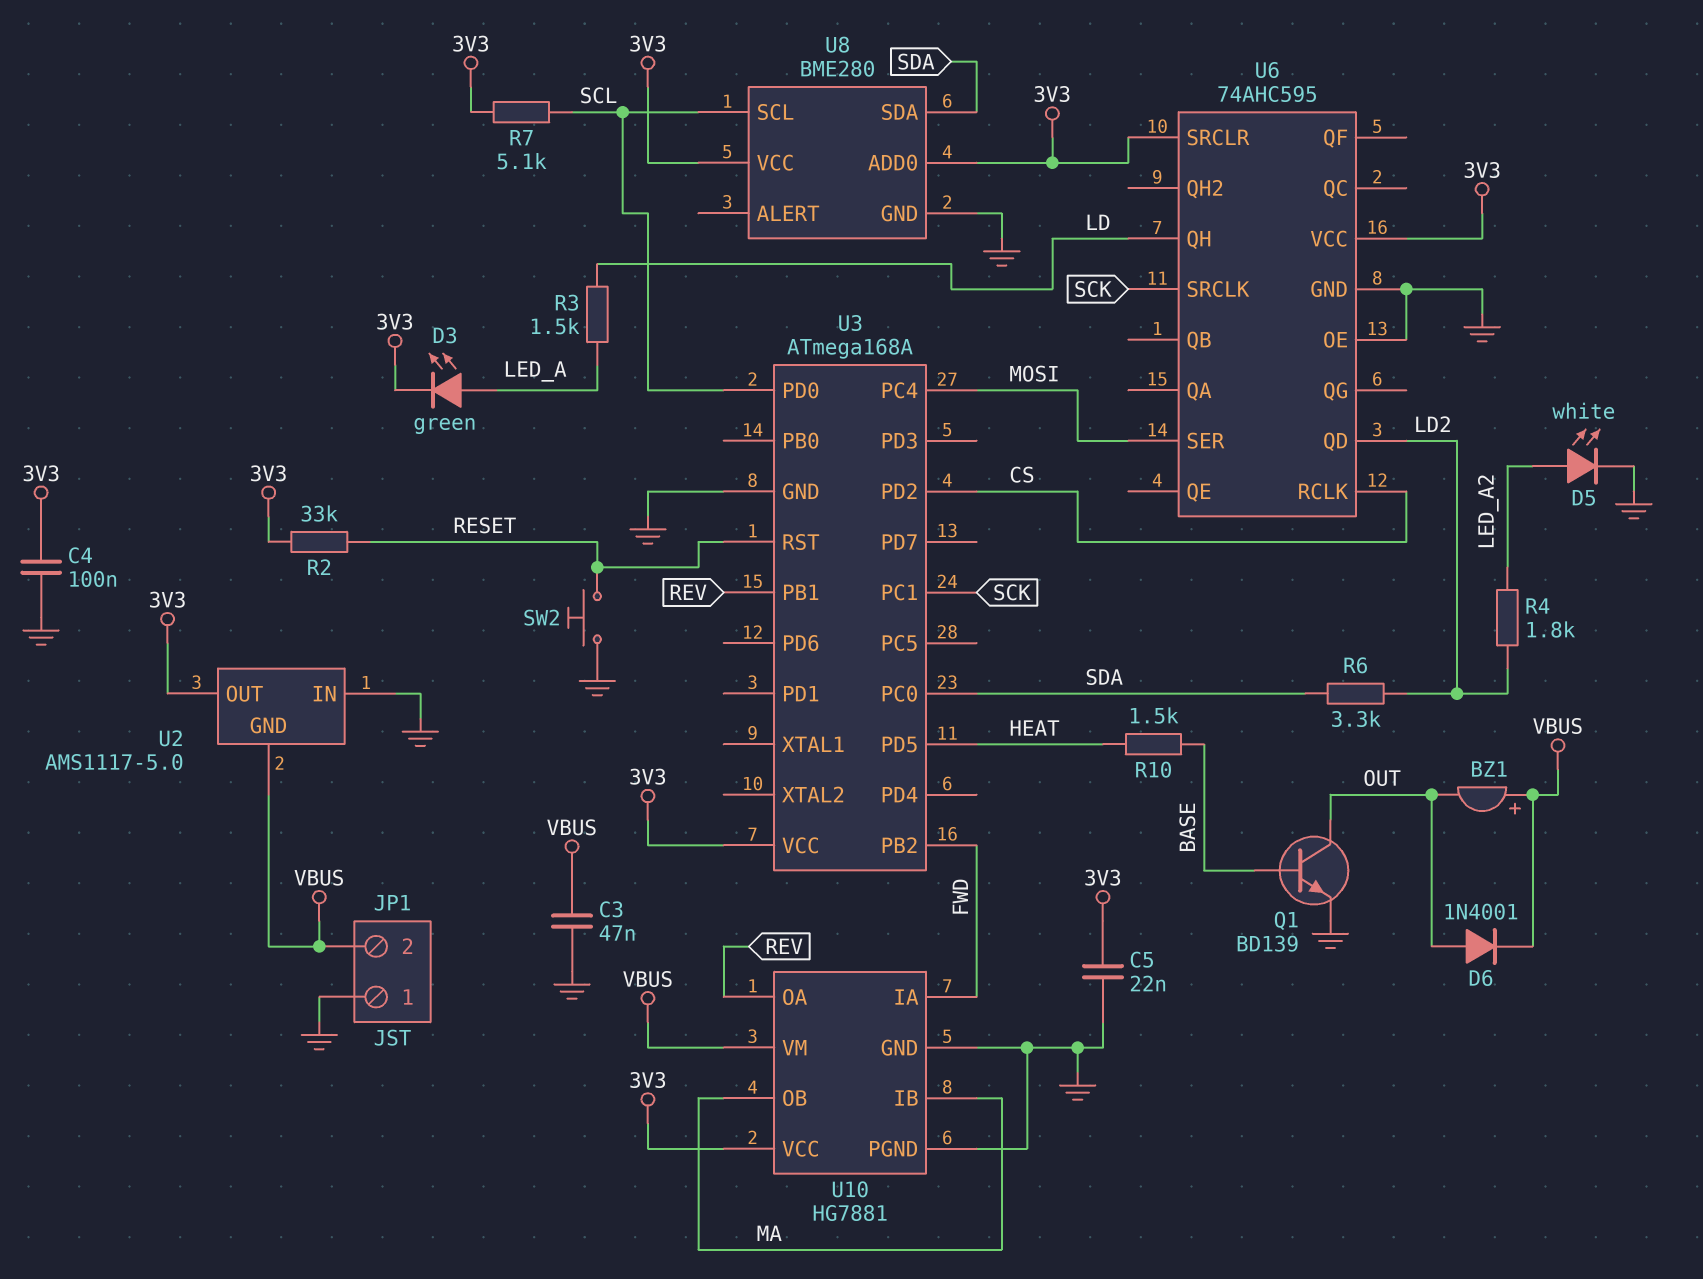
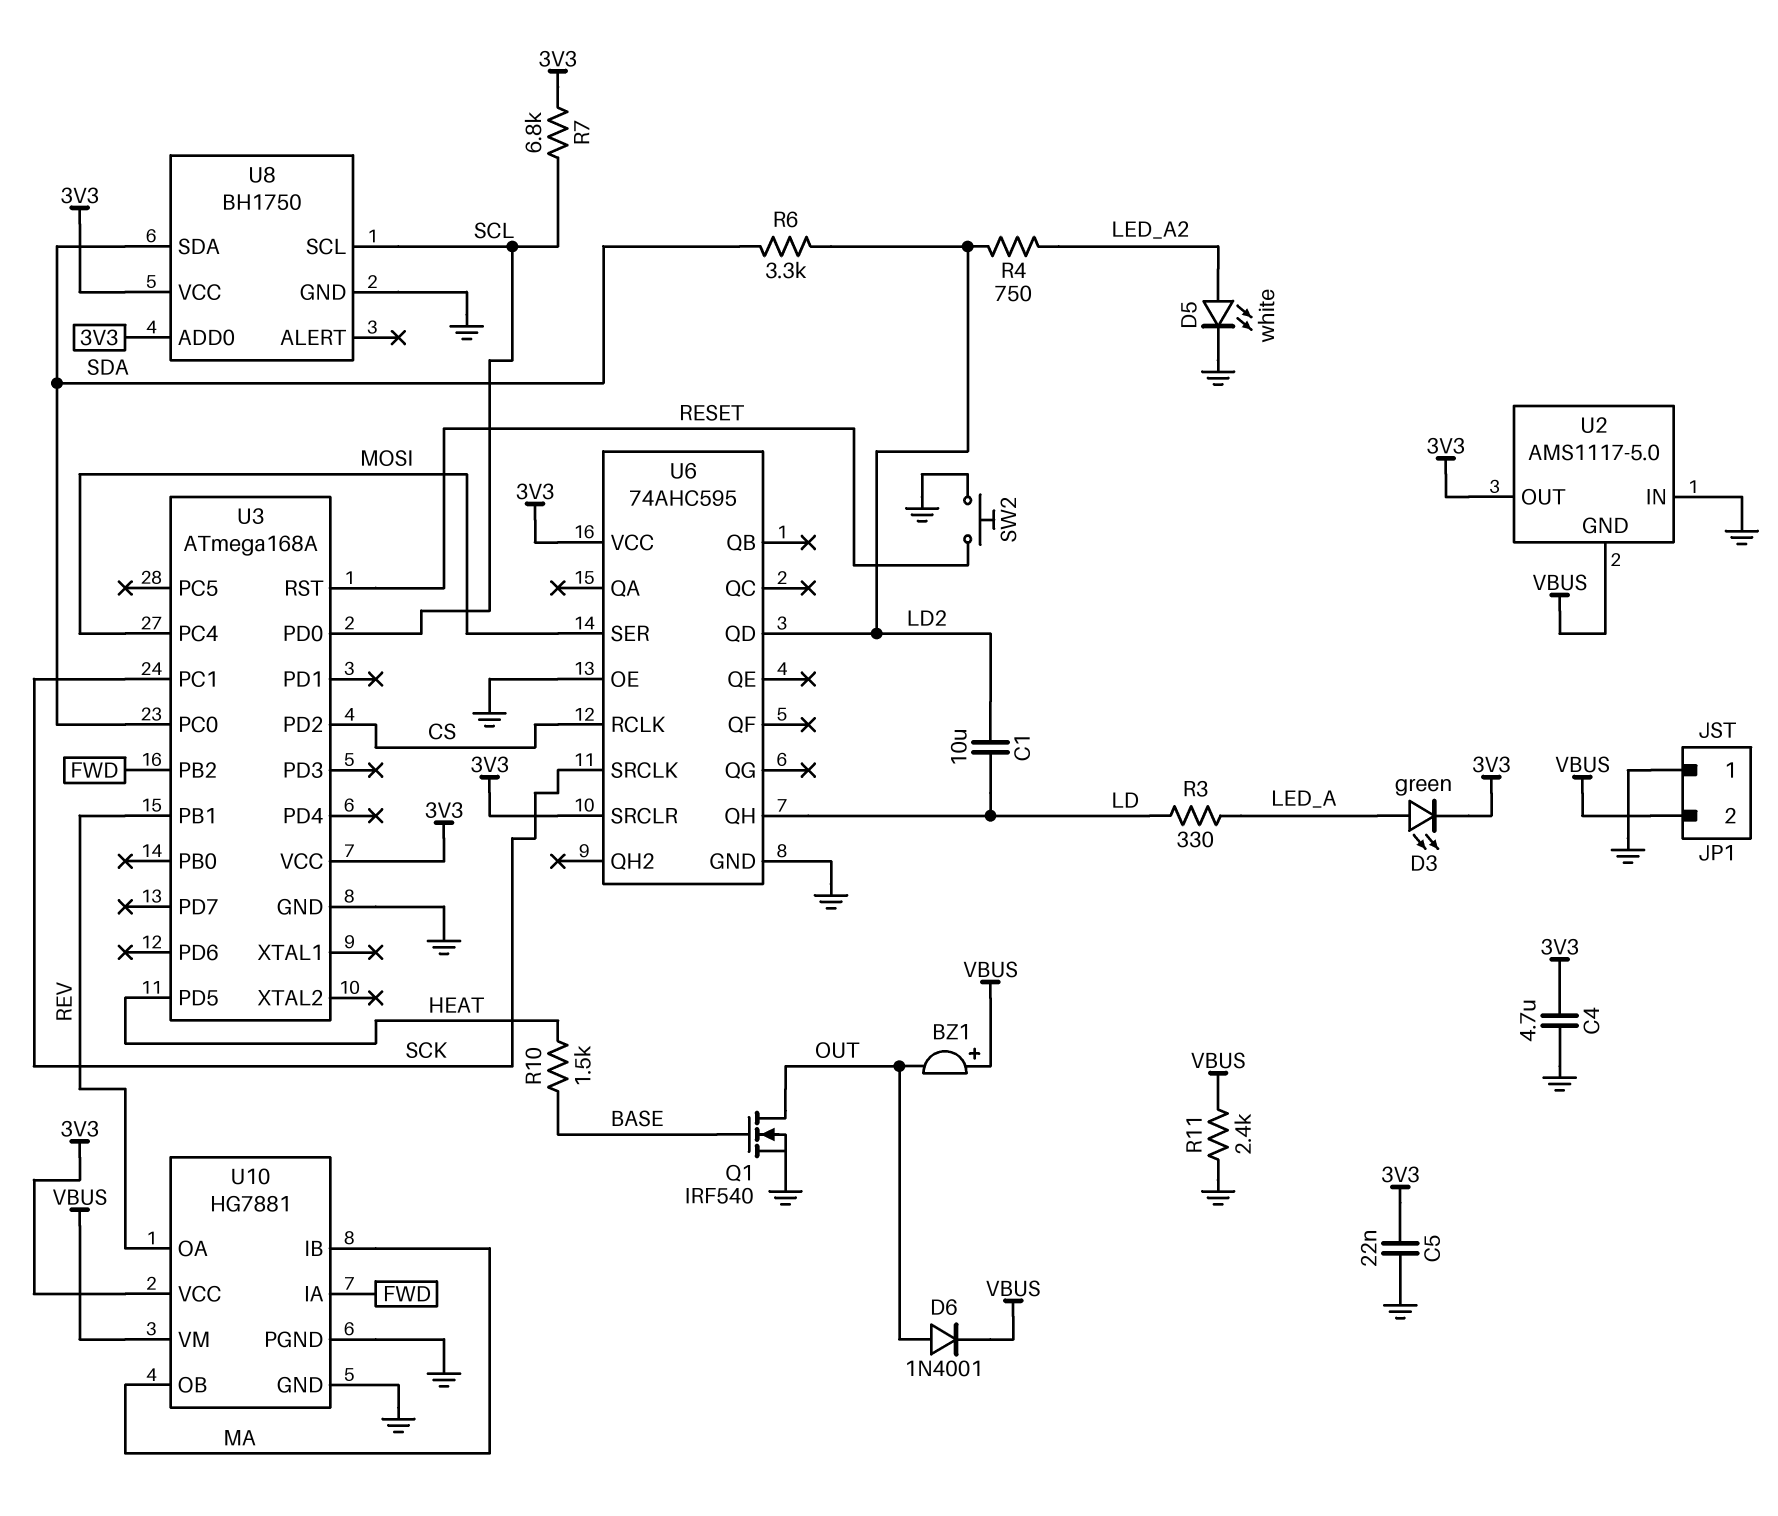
C1: none -> 10uF (LD, LD2)
C3: 47nF (GND, VBUS) -> none
C4: 100nF (3V3, GND) -> 4.7uF (3V3, GND)
Q1: NPN BD139 (B BASE, C OUT, E GND) -> NMOS IRF540 (G BASE, D OUT, S GND)
R2: 33k (3V3, RESET) -> none
R3: 1.5k (LD, LED_A) -> 330 (LD, LED_A)
R4: 1.8k (LD2, LED_A2) -> 750 (LD2, LED_A2)
R7: 5.1k (3V3, SCL) -> 6.8k (3V3, SCL)
R11: none -> 2.4k (GND, VBUS)
U8: BME280 -> BH1750

